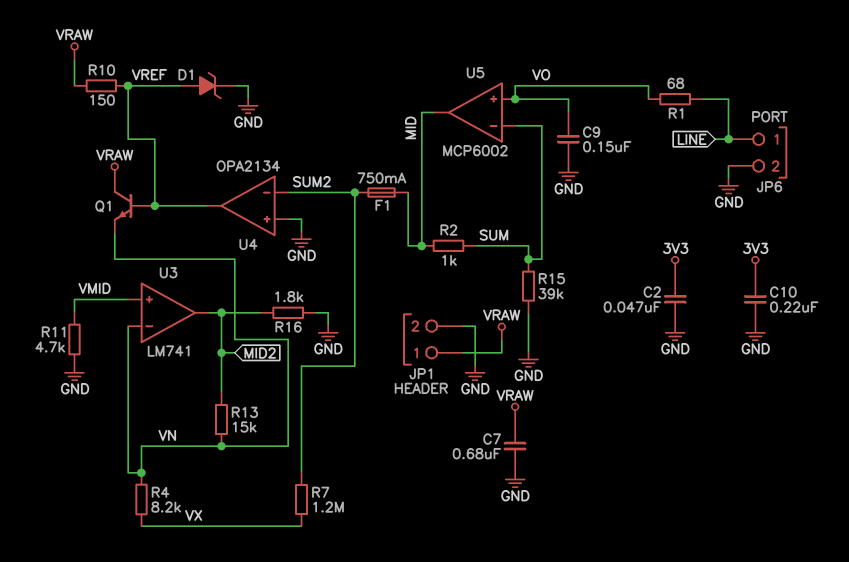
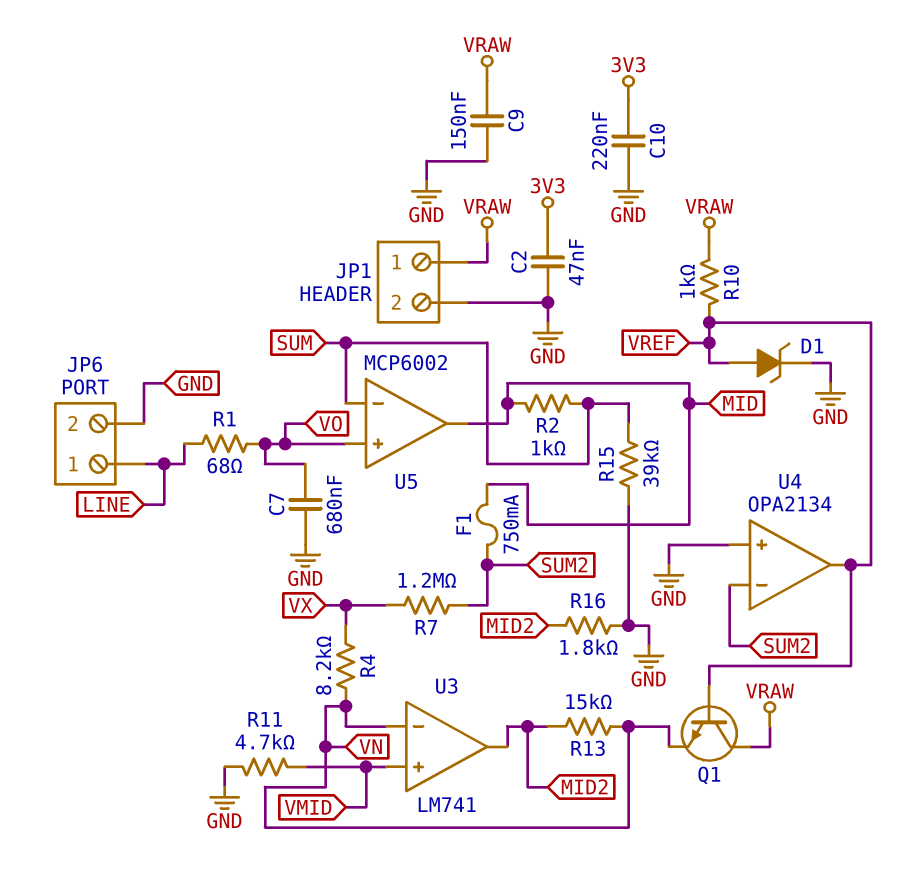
C7: 680nF (GND, VRAW) -> 680nF (GND, VO)
C9: 150nF (GND, VO) -> 150nF (GND, VRAW)
R10: 150 (VRAW, VREF) -> 1k (VRAW, VREF)

